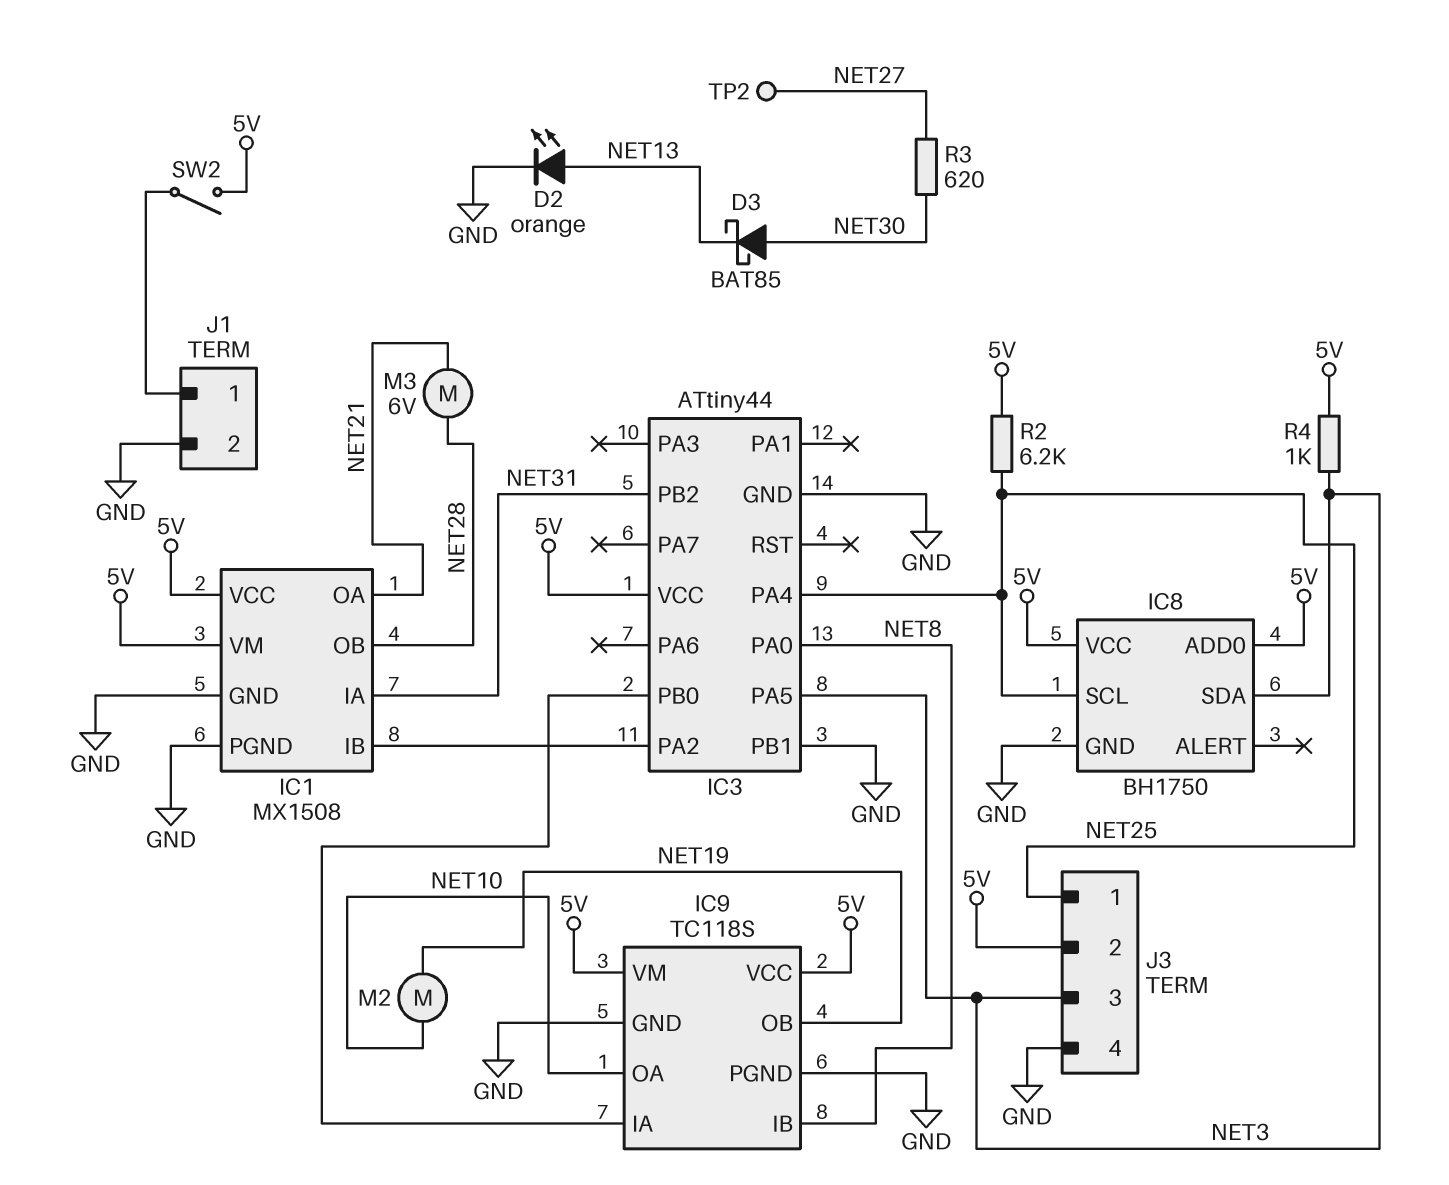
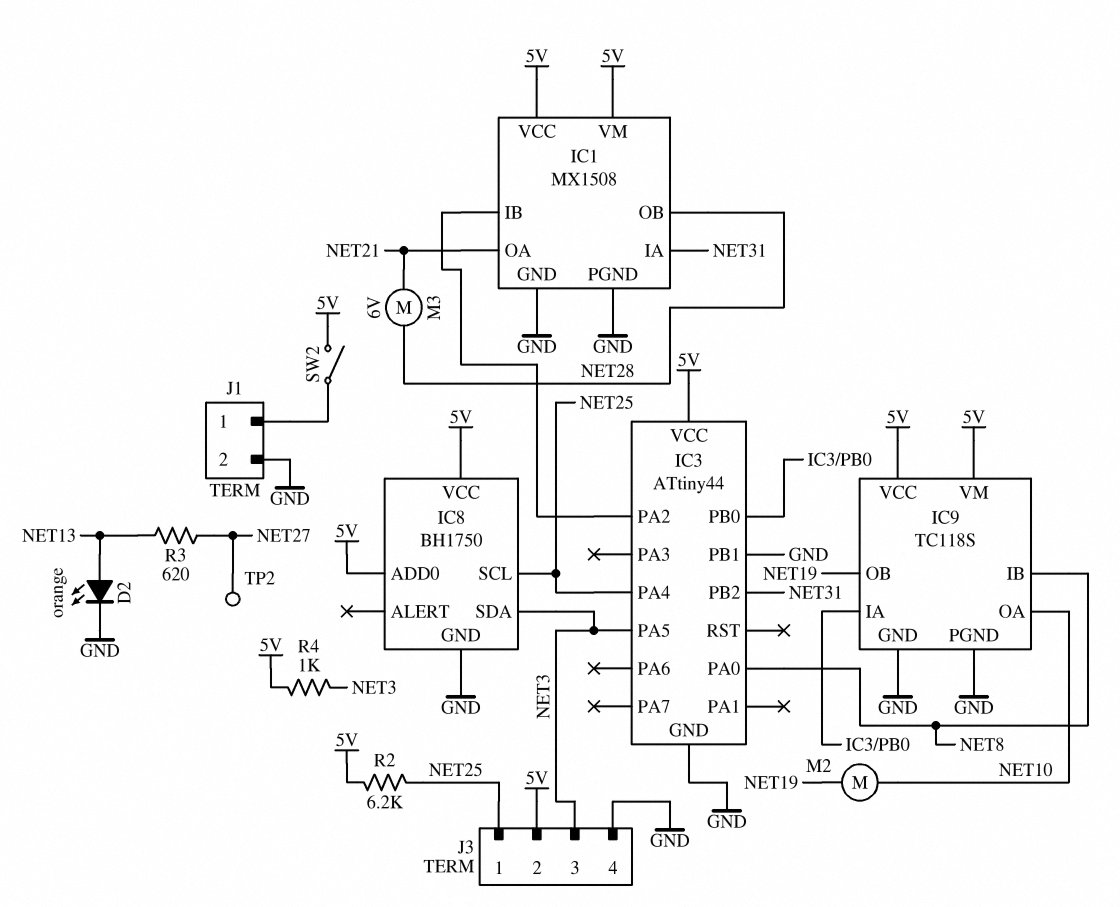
D3: schottky BAT85 (A NET30, K NET13) -> none
R3: 620 (NET27, NET30) -> 620 (NET13, NET27)

